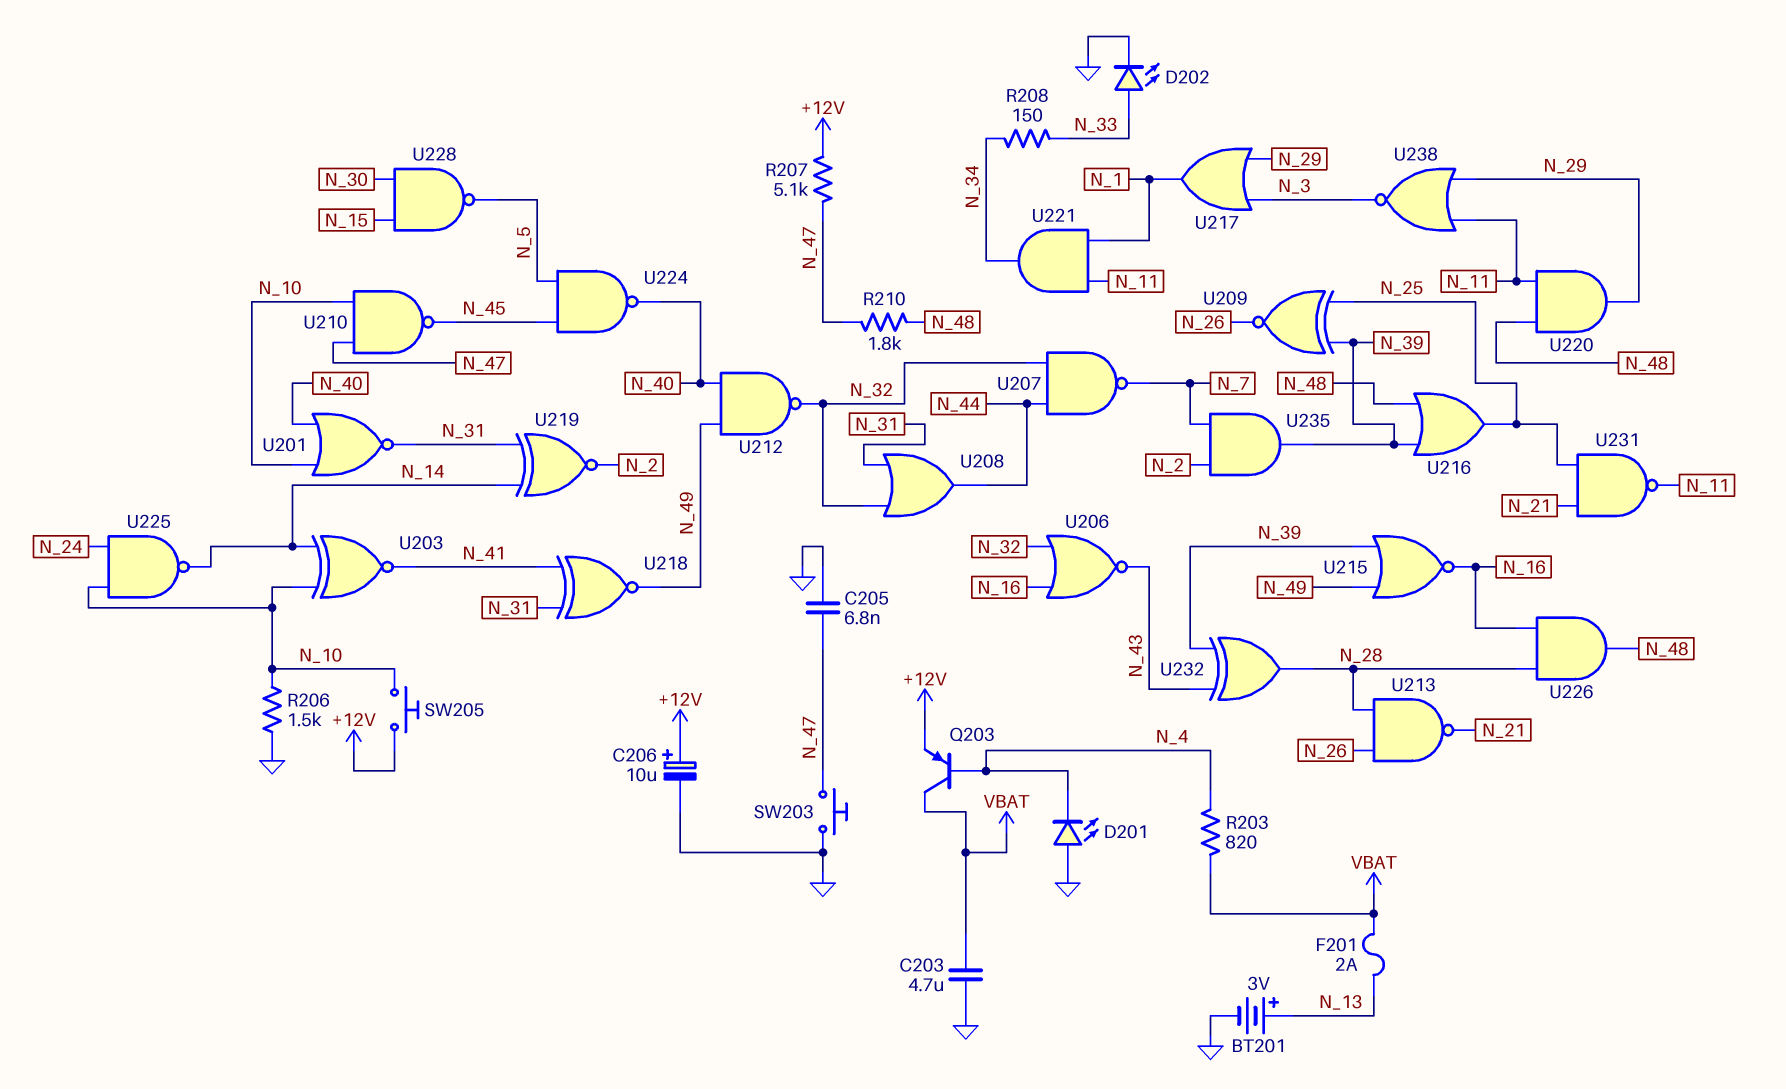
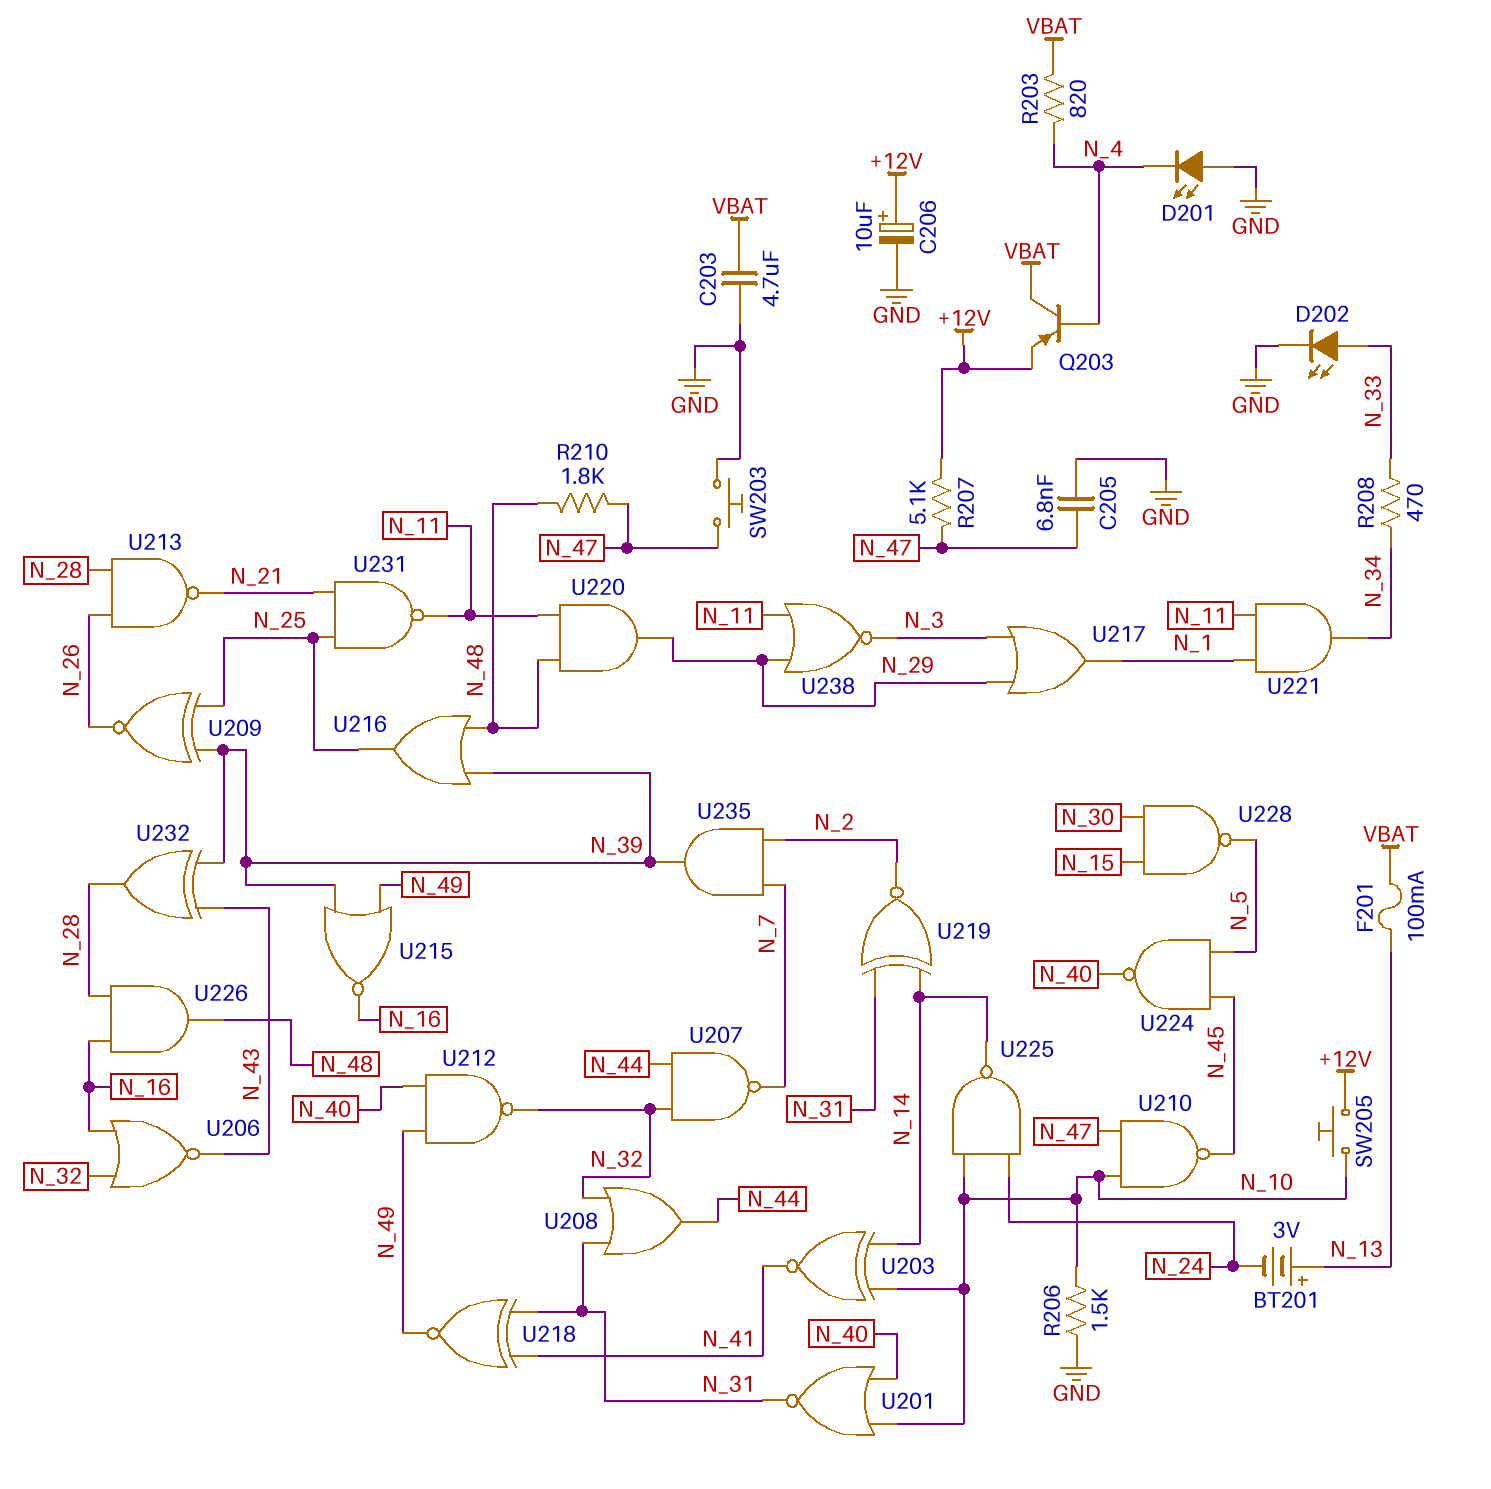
BT201: 3V (plus N_13, minus GND) -> 3V (plus N_13, minus N_24)
F201: 2A (N_13, VBAT) -> 100mA (N_13, VBAT)
R208: 150 (N_33, N_34) -> 470 (N_33, N_34)

